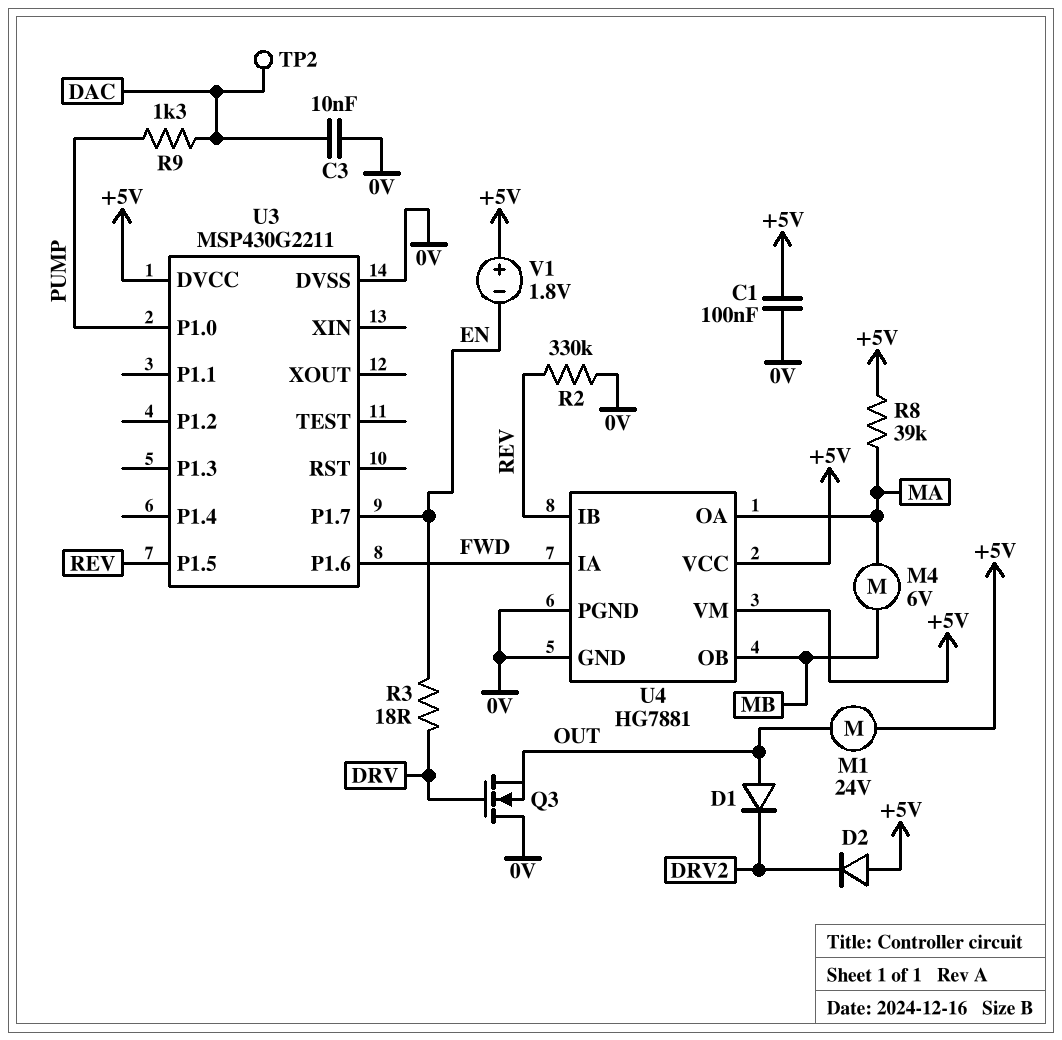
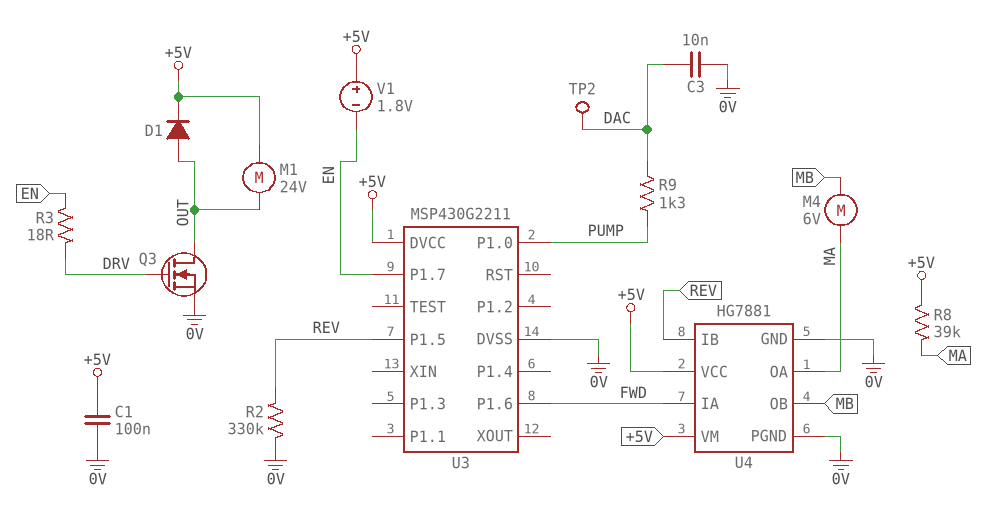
D1: diode (A OUT, K DRV2) -> diode (A OUT, K +5V)
D2: diode (A +5V, K DRV2) -> none
Q3: NMOS (G DRV, D 0V, S OUT) -> NMOS (G DRV, D OUT, S 0V)

